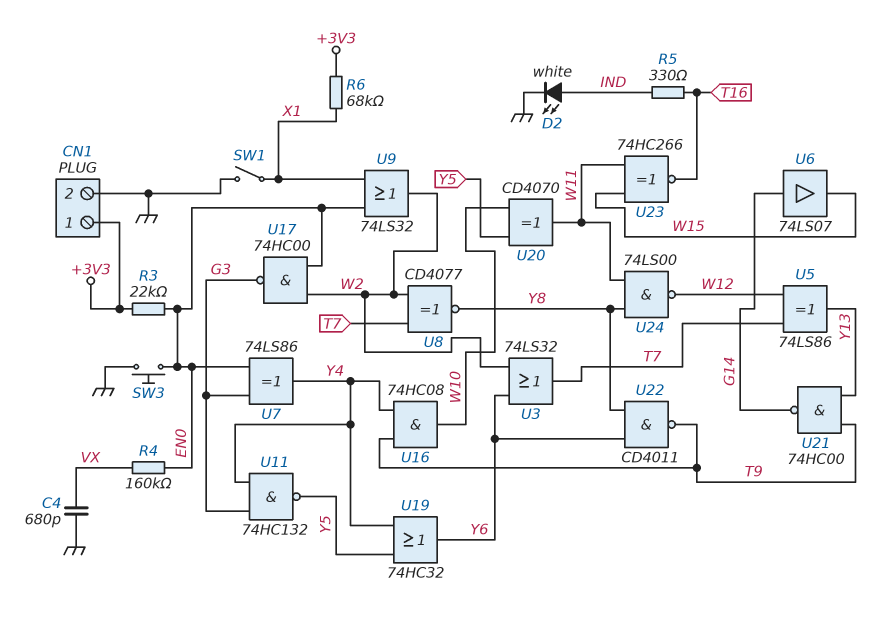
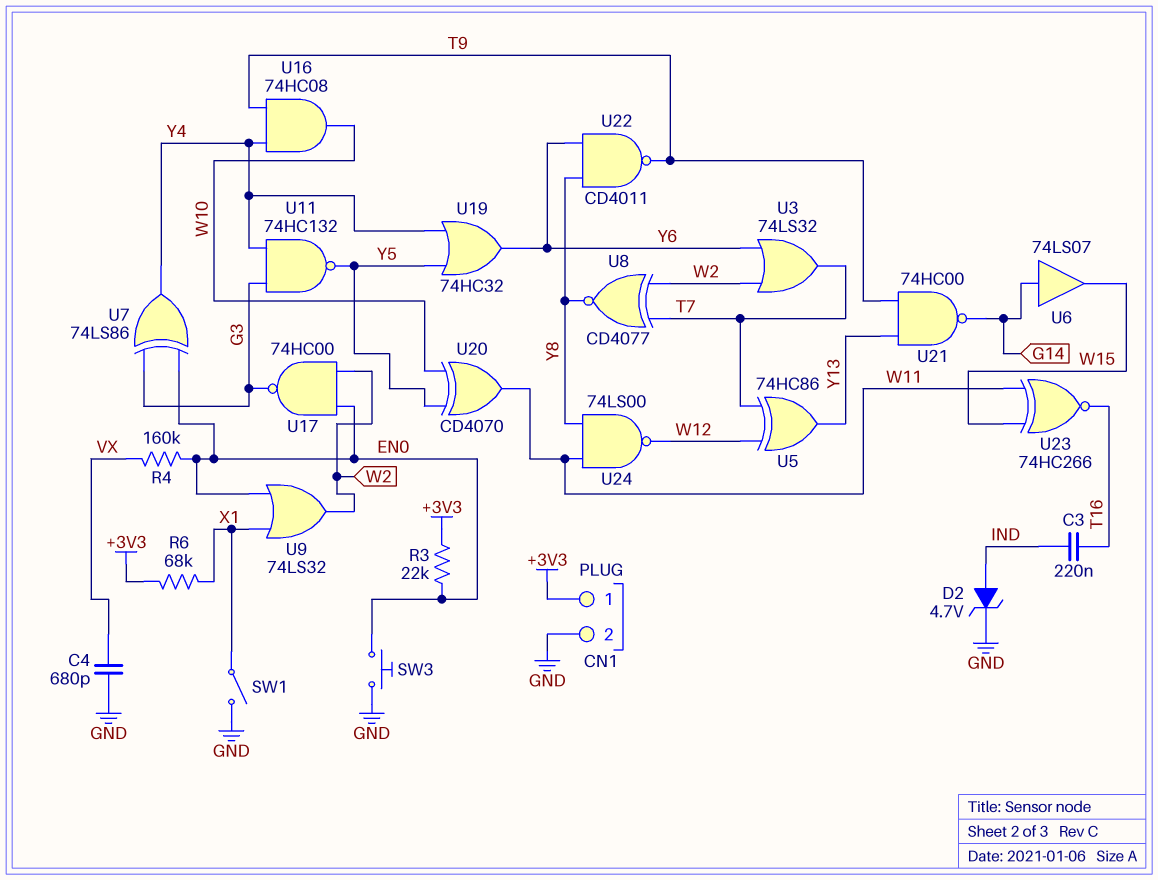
C3: none -> 220nF (IND, T16)
D2: LED white (A IND, K GND) -> zener 4.7V (A IND, K GND)
R5: 330 (IND, T16) -> none
U5: XOR 74LS86 (in T7, in W12, out Y13) -> XOR 74HC86 (in T7, in W12, out Y13)

